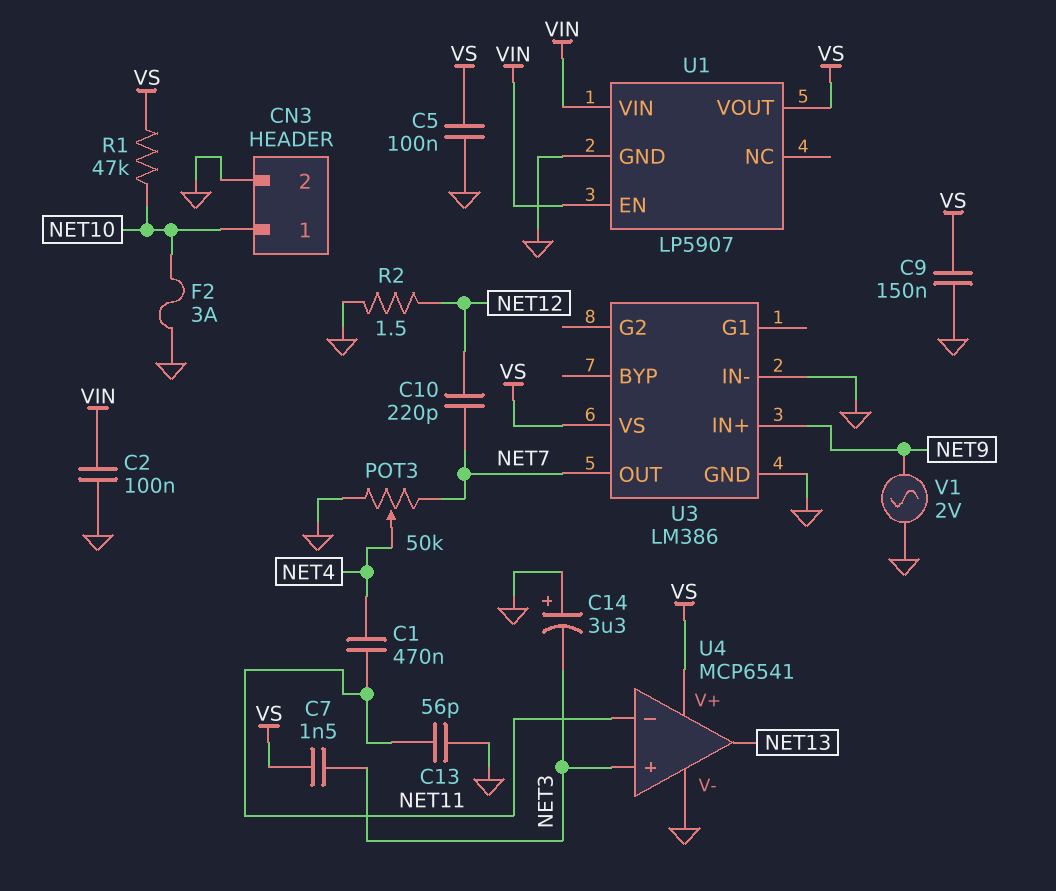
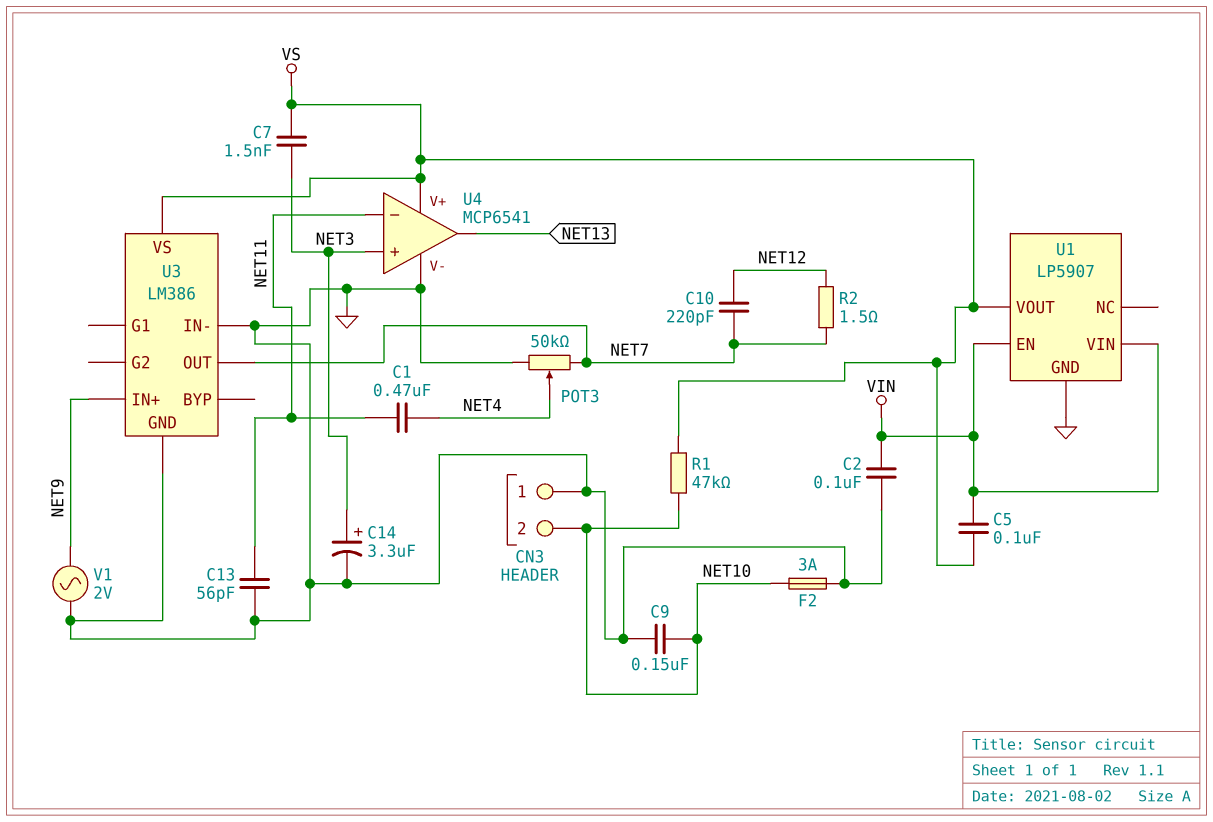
C5: 100nF (GND, VS) -> 100nF (VIN, VS)
C9: 150nF (GND, VS) -> 150nF (GND, NET10)
C14: 3.3uF (plus GND, minus NET3) -> 3.3uF (plus NET3, minus GND)
CN3 pin 1: NET10 -> GND
CN3 pin 2: GND -> NET10
R2: 1.5 (GND, NET12) -> 1.5 (NET7, NET12)

